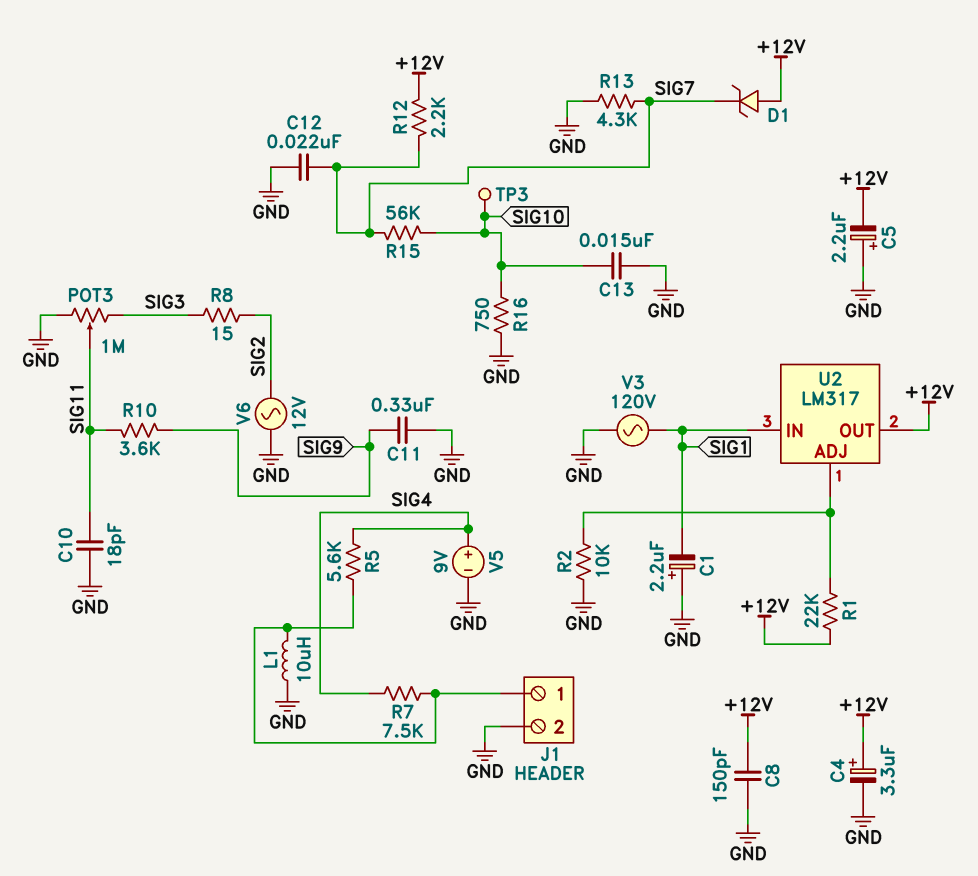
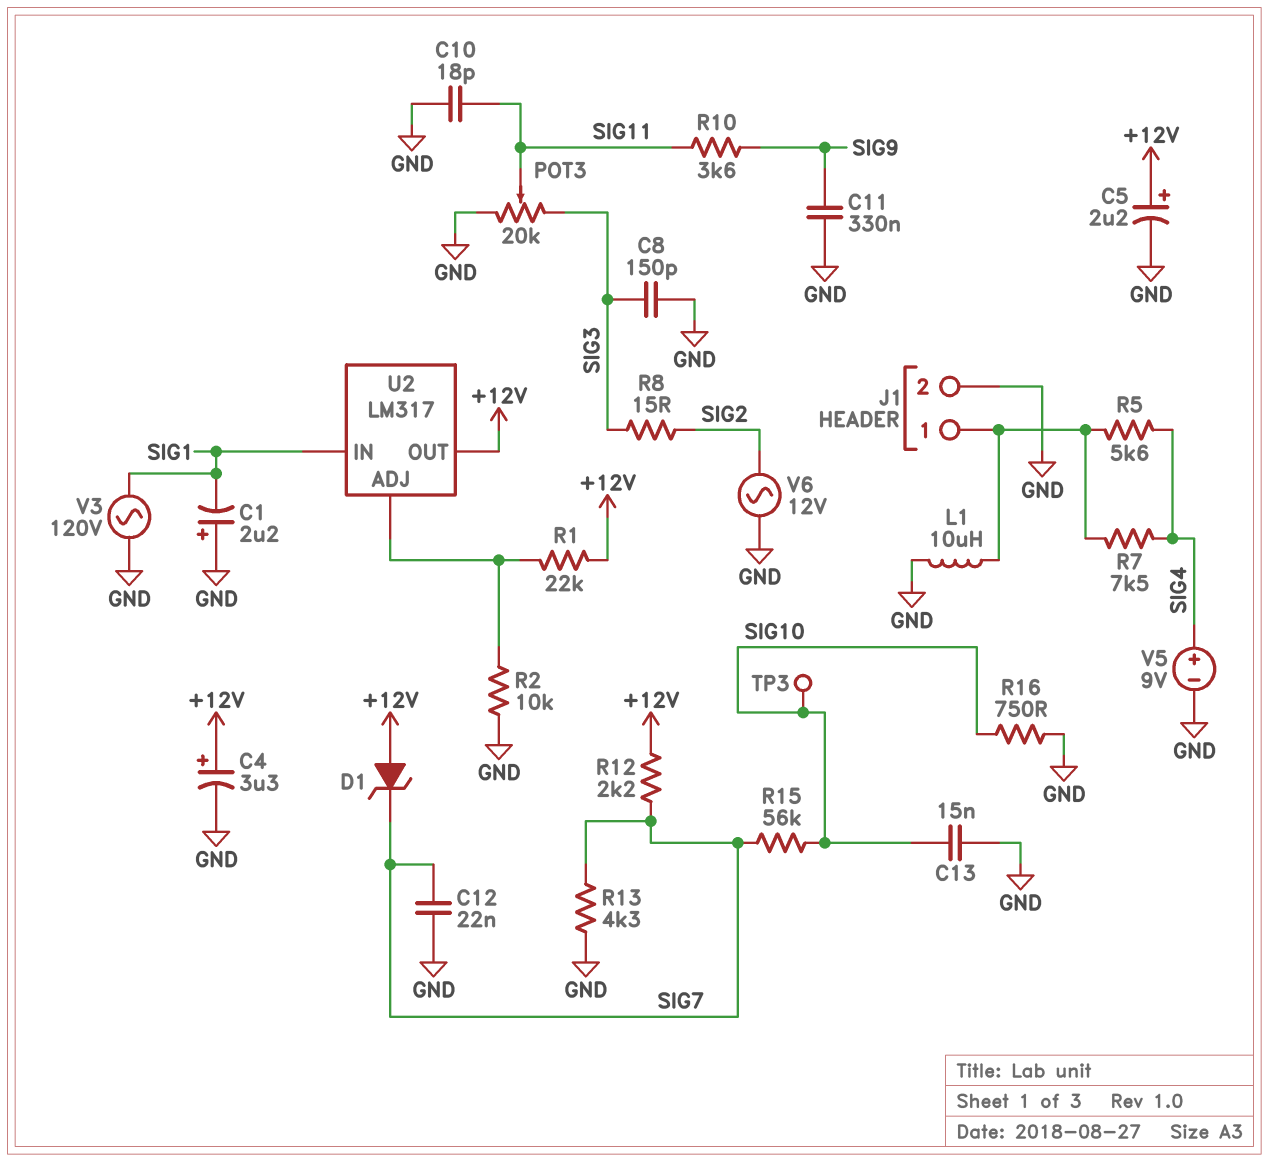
C5: 2.2uF (plus GND, minus +12V) -> 2.2uF (plus +12V, minus GND)
C8: 150pF (+12V, GND) -> 150pF (GND, SIG3)
POT3: 1M (GND, SIG3, wiper SIG11) -> 20k (GND, SIG3, wiper SIG11)

